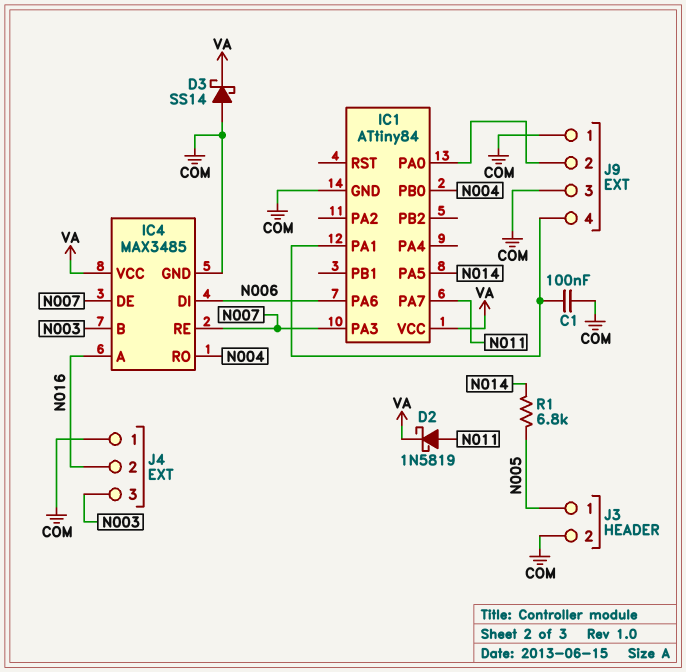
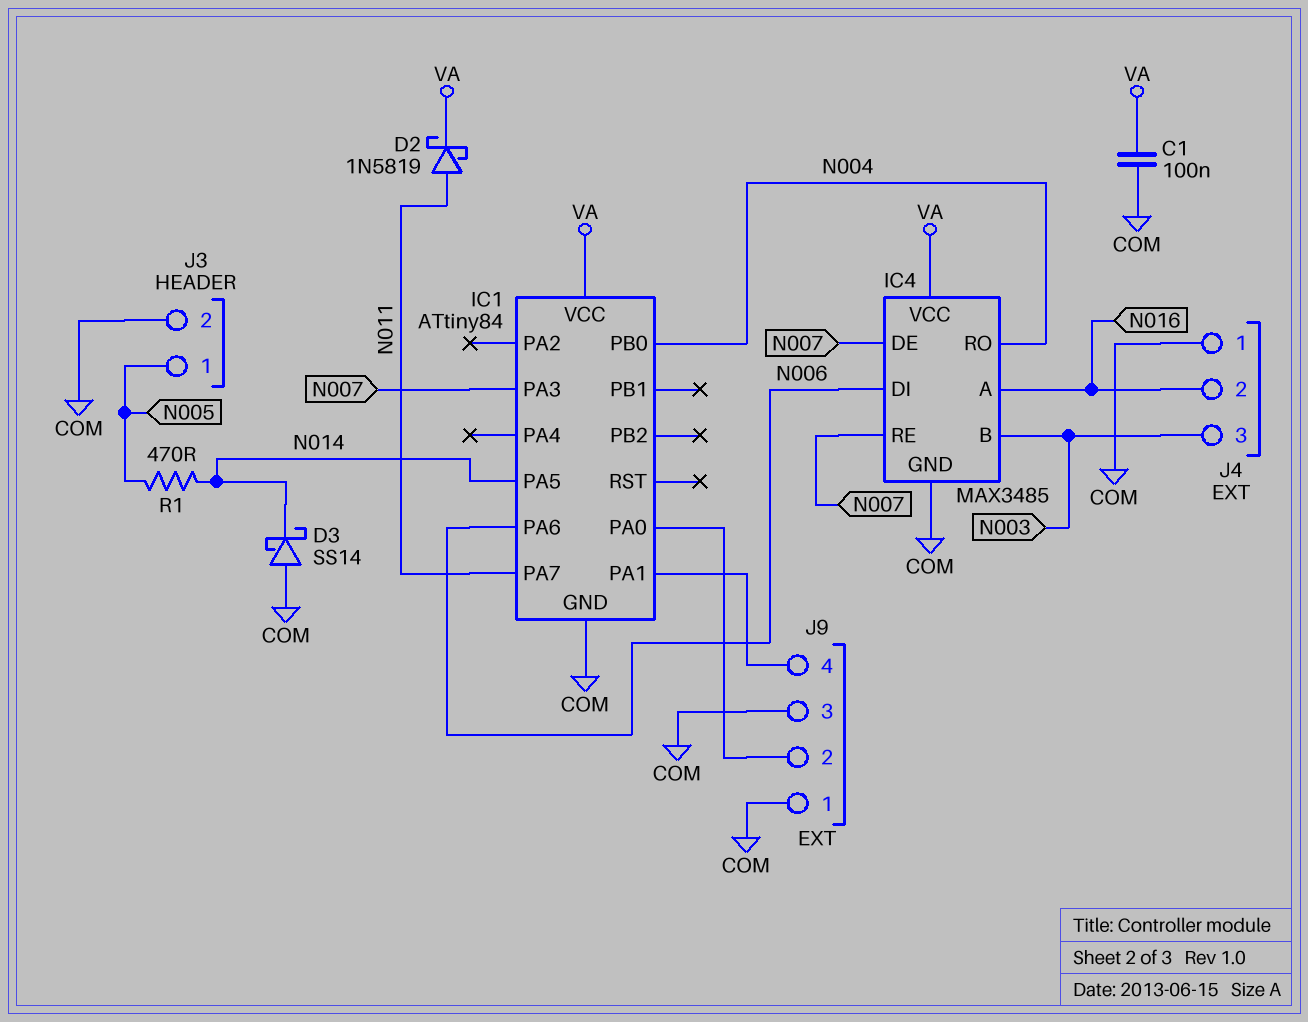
C1: 100nF (COM, IC1/PA1) -> 100nF (COM, VA)
D3: schottky SS14 (A COM, K VA) -> schottky SS14 (A COM, K N014)
R1: 6.8k (N005, N014) -> 470 (N005, N014)

